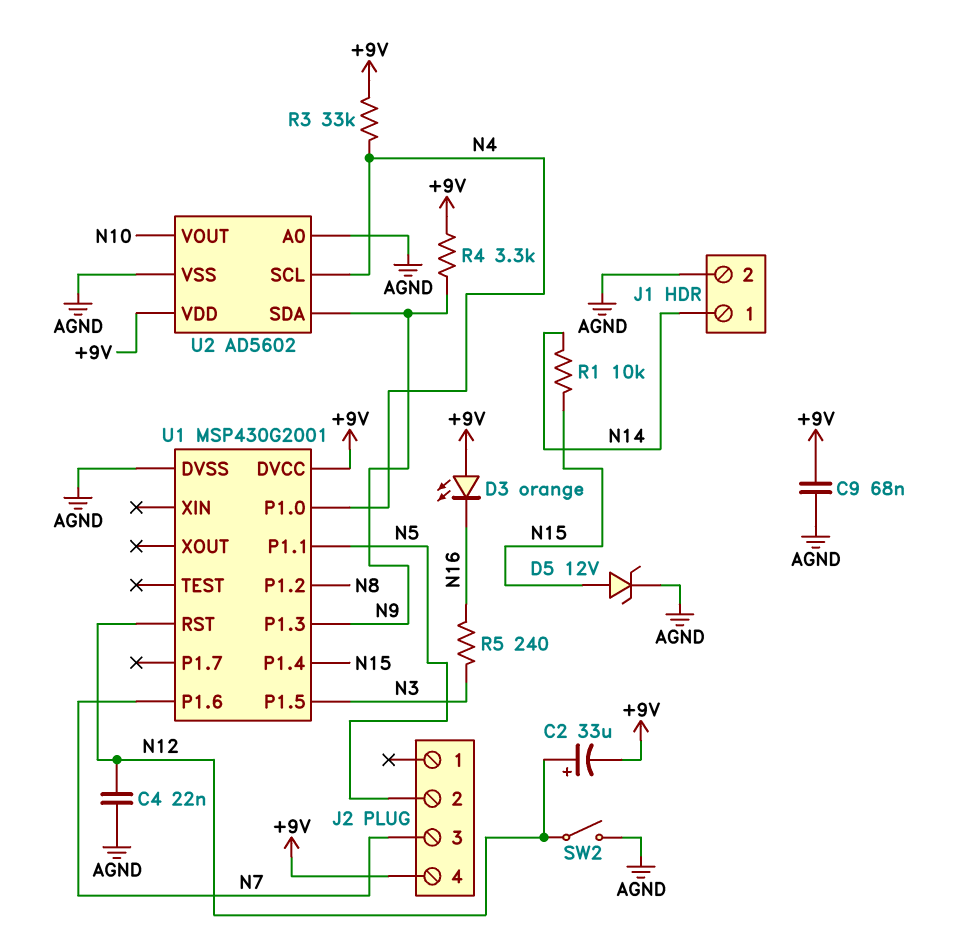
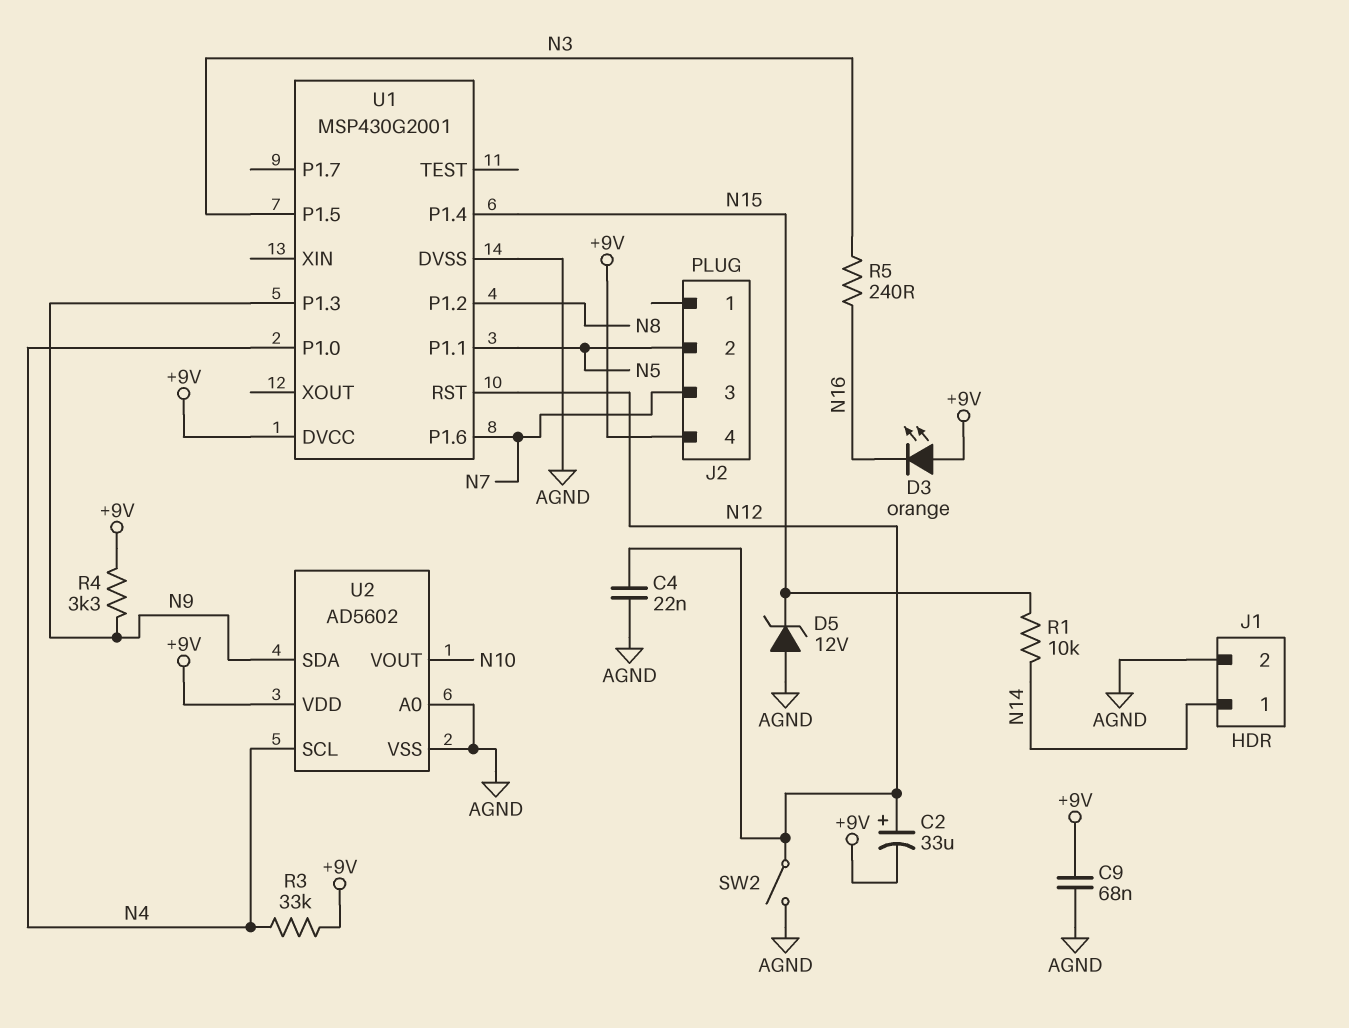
D5: zener 12V (A N15, K AGND) -> zener 12V (A AGND, K N15)

